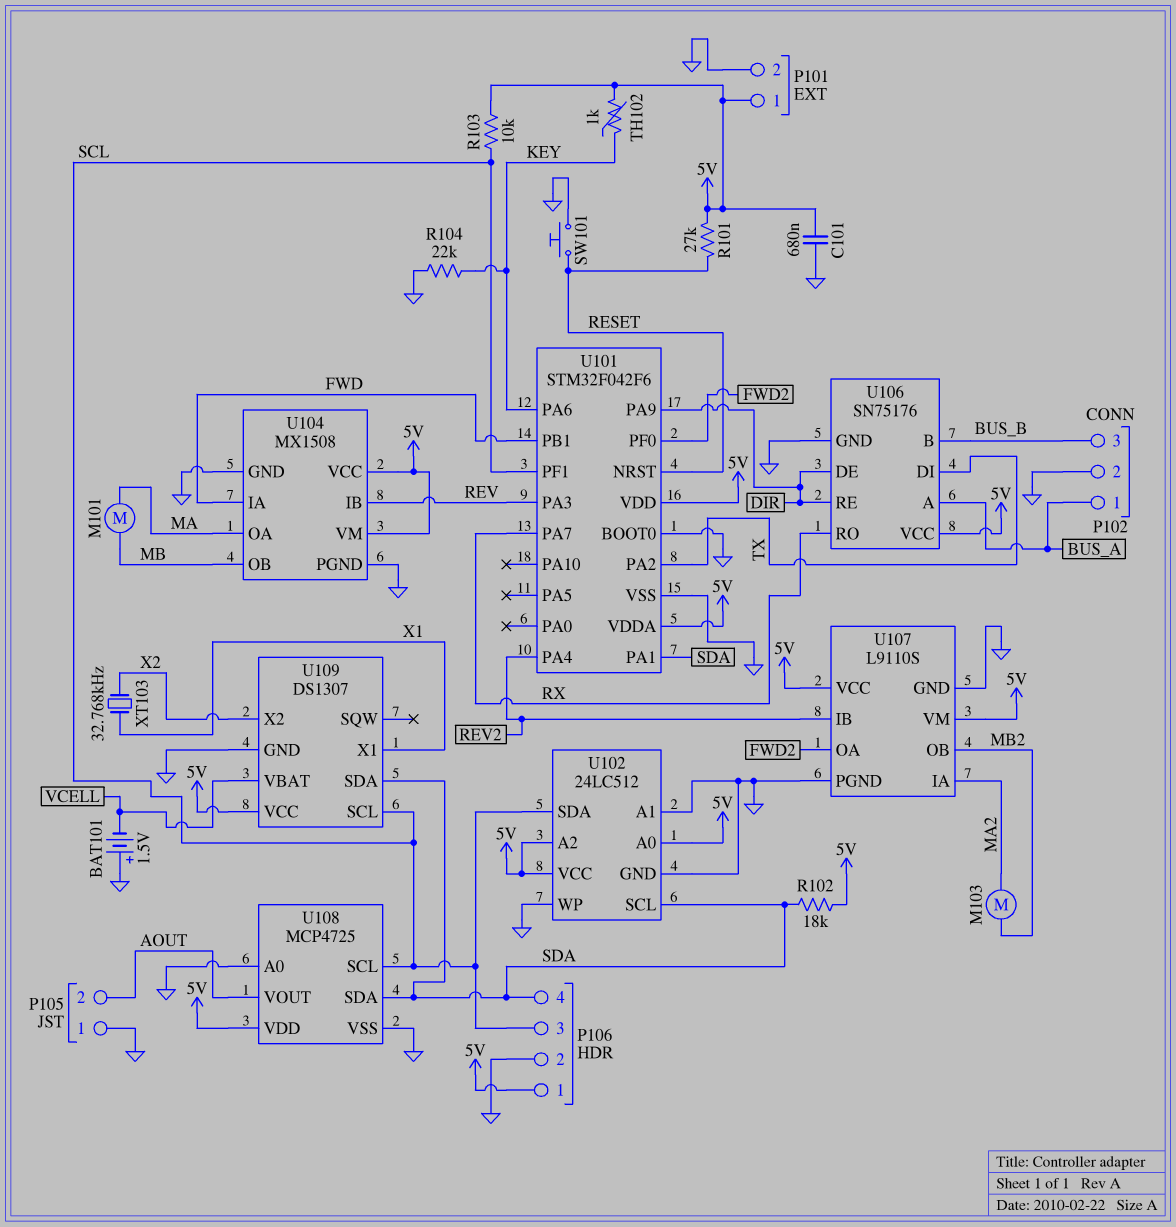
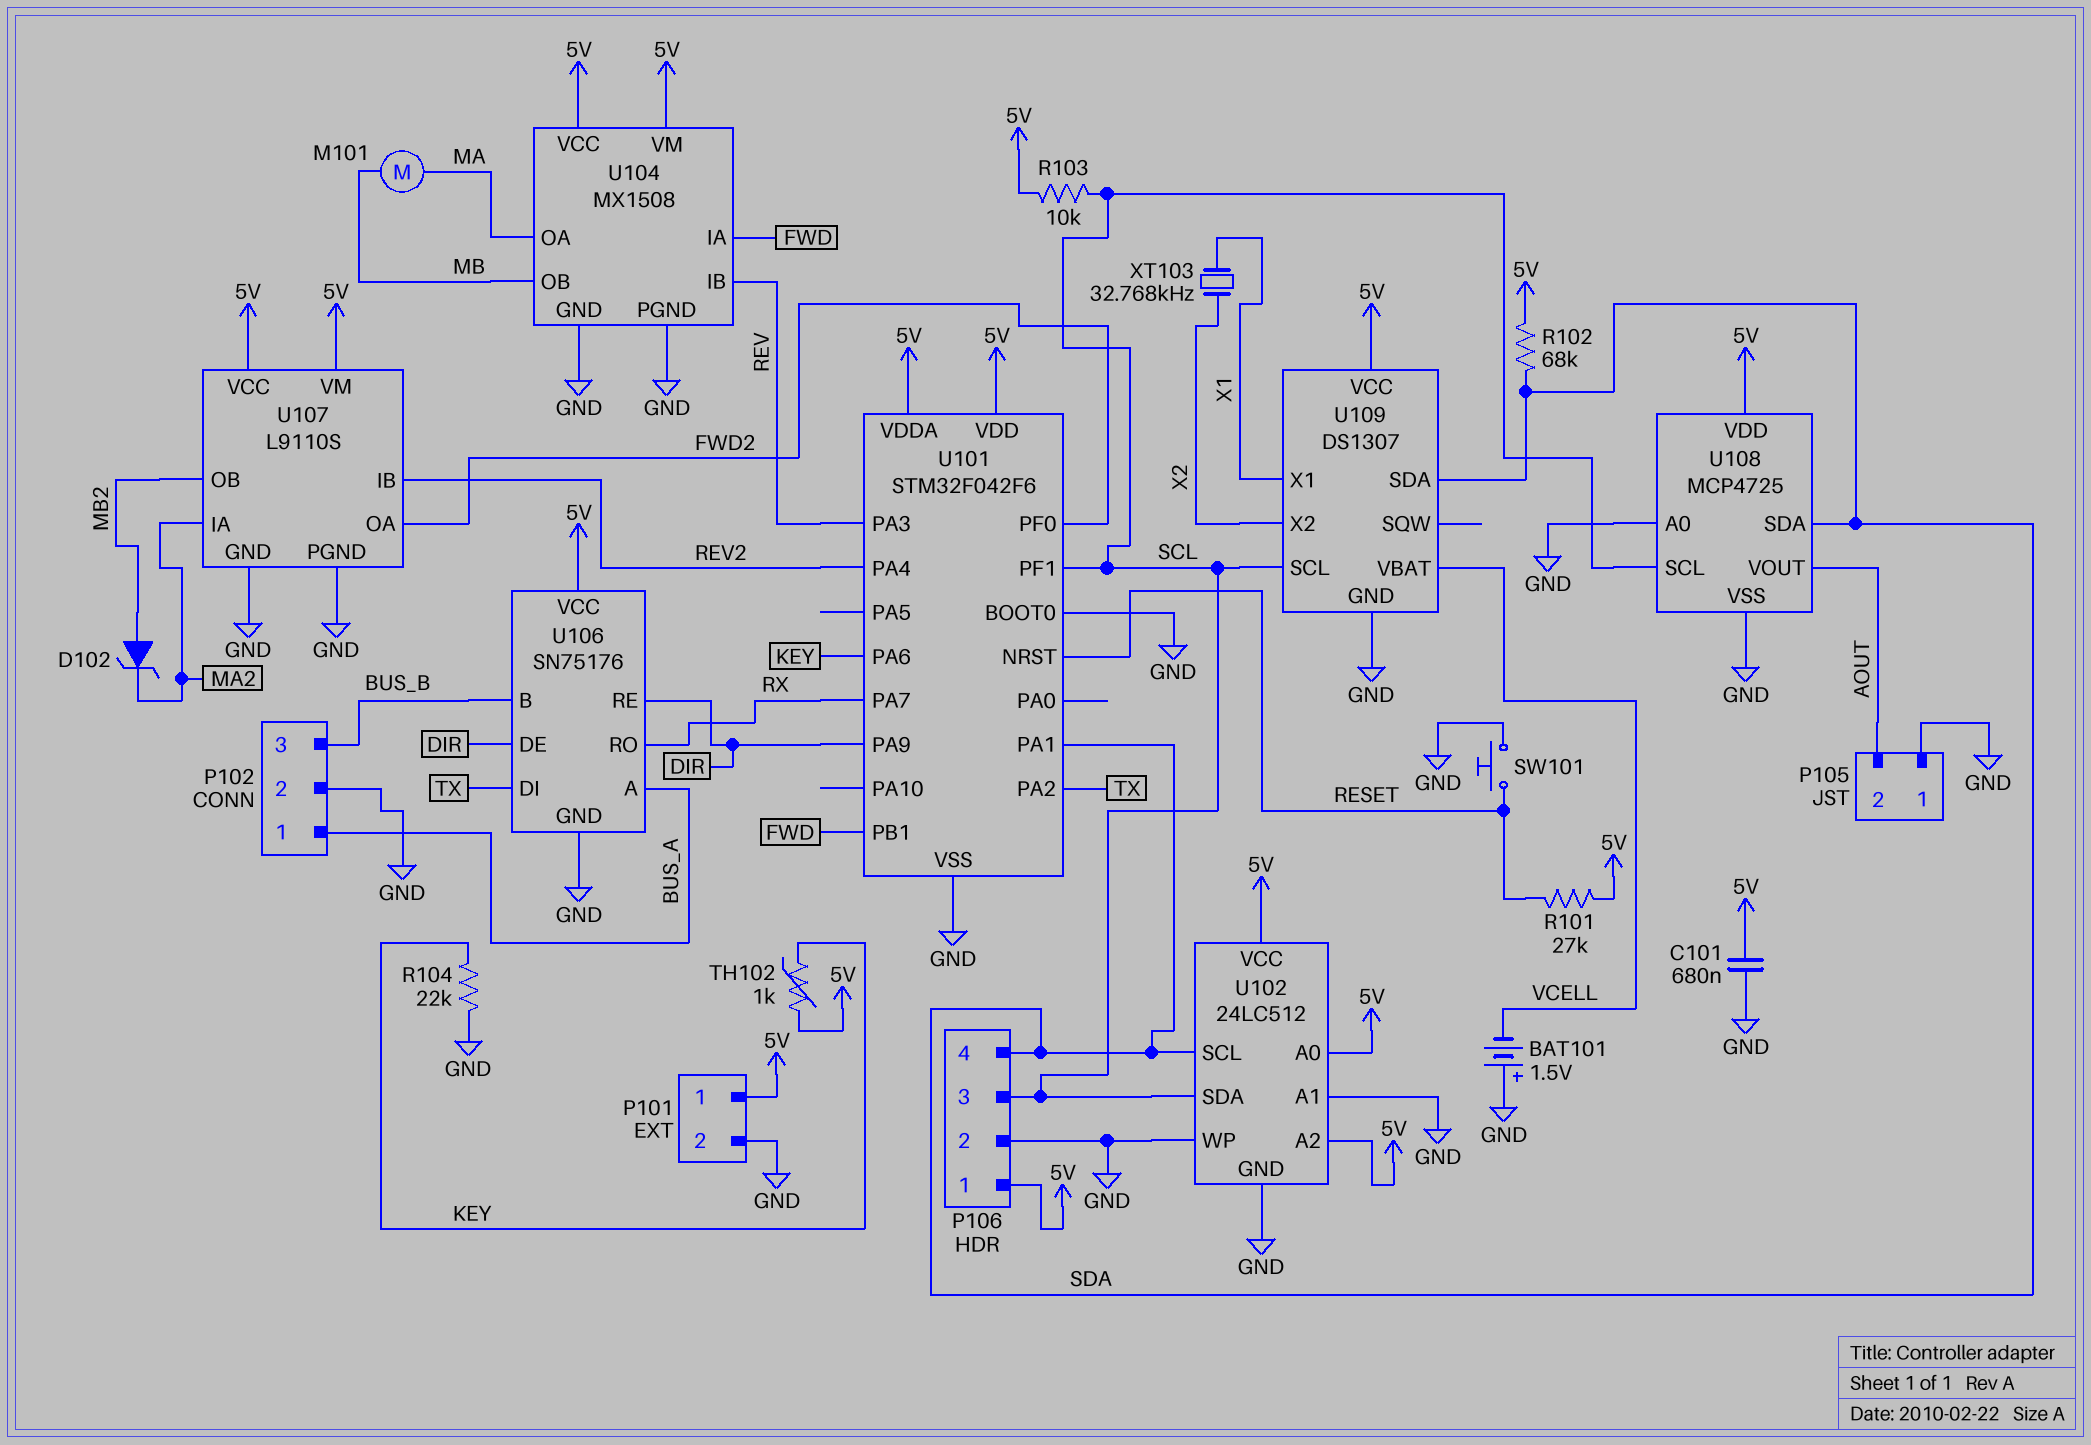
D102: none -> zener (A MB2, K MA2)
M103: motor (MA2, MB2) -> none
R102: 18k (5V, SDA) -> 68k (5V, SDA)

